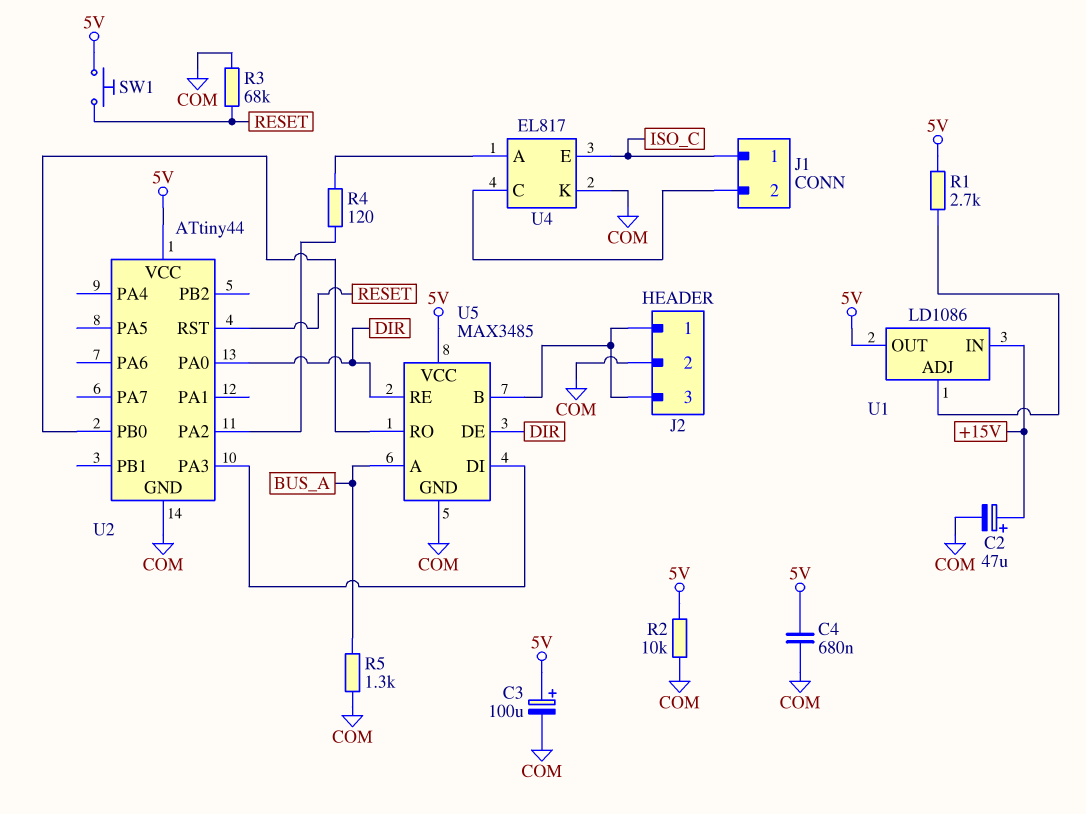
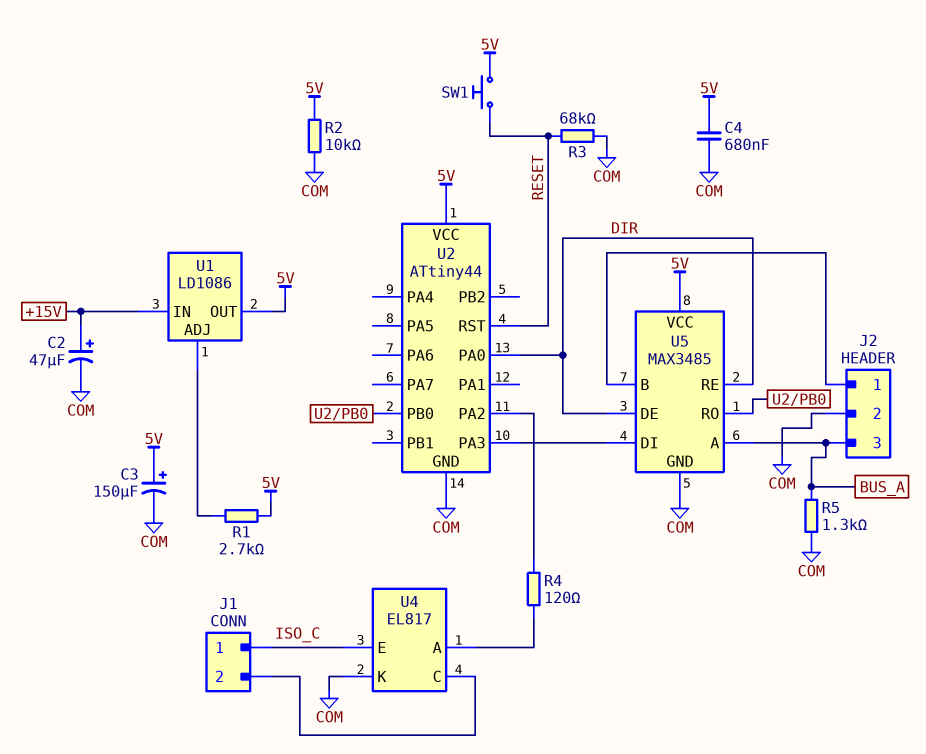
C3: 100uF (plus 5V, minus COM) -> 150uF (plus 5V, minus COM)
J2 pin 3: J2/1 -> BUS_A

